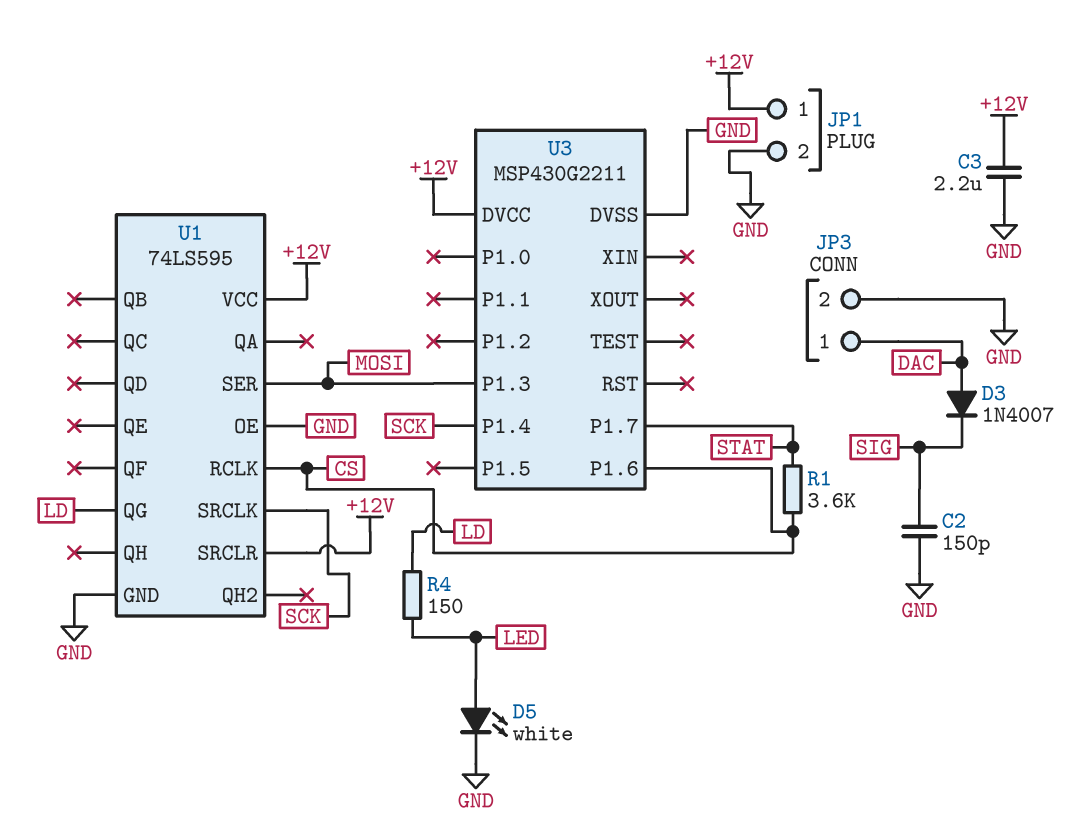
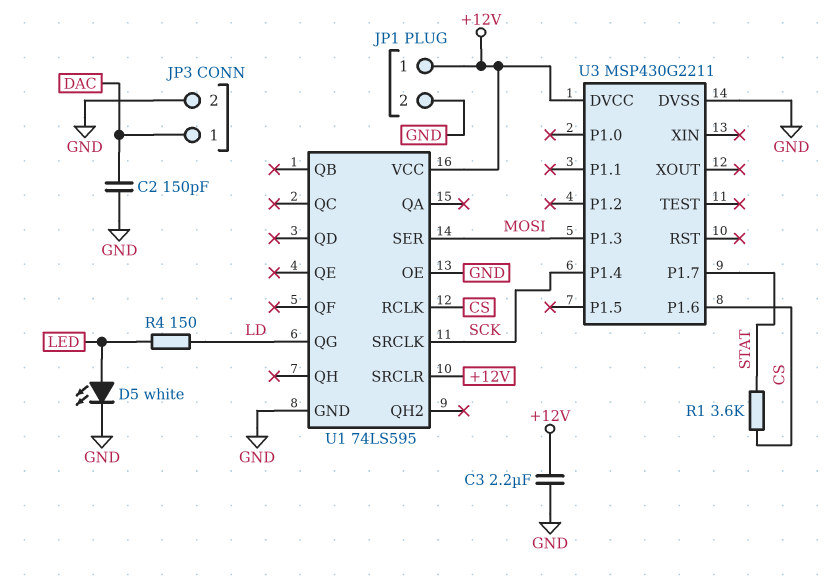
C2: 150pF (GND, SIG) -> 150pF (DAC, GND)
D3: diode 1N4007 (A DAC, K SIG) -> none

